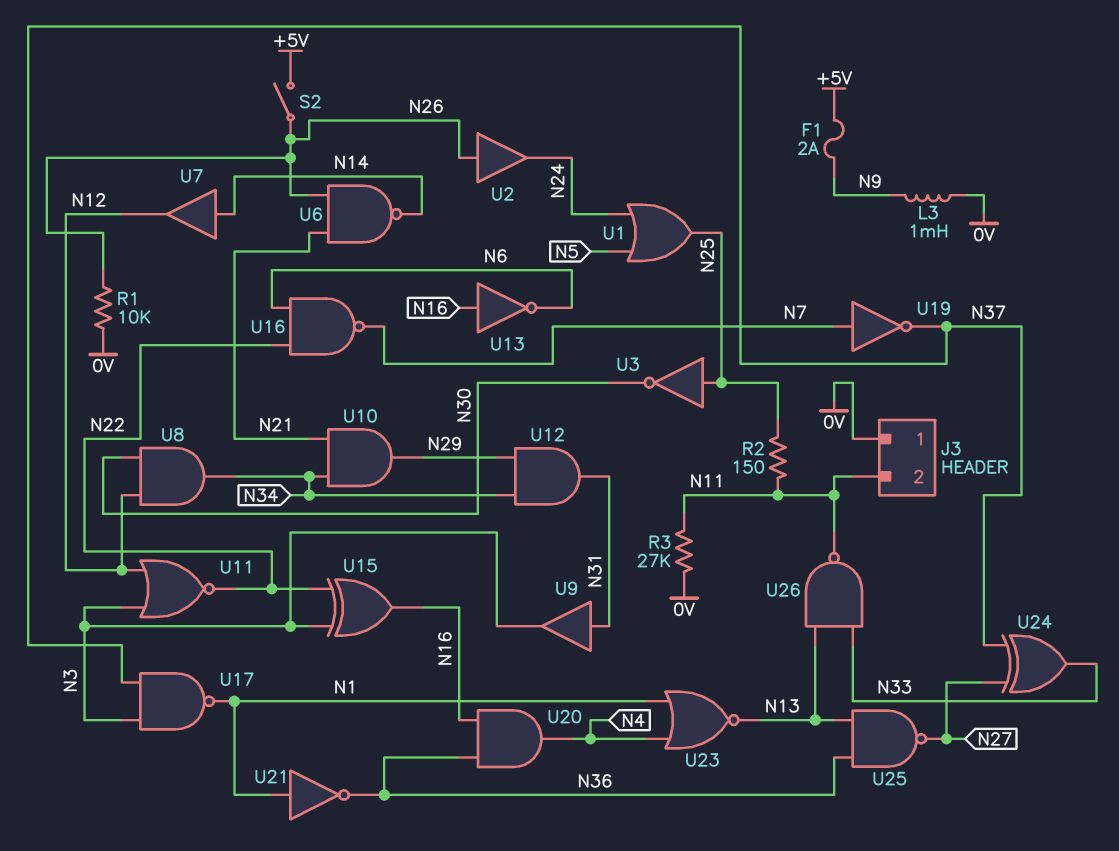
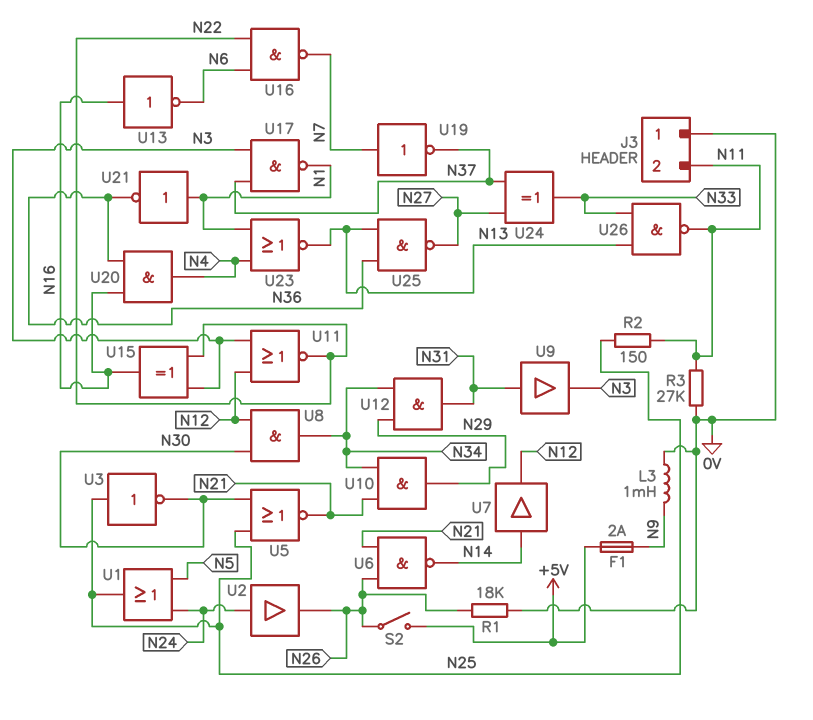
R1: 10k (0V, N26) -> 18k (0V, N26)
U2: buffer (in N26, out N24) -> buffer (in N24, out N26)
U5: none -> NOR (in N25, in N30, out N21)

